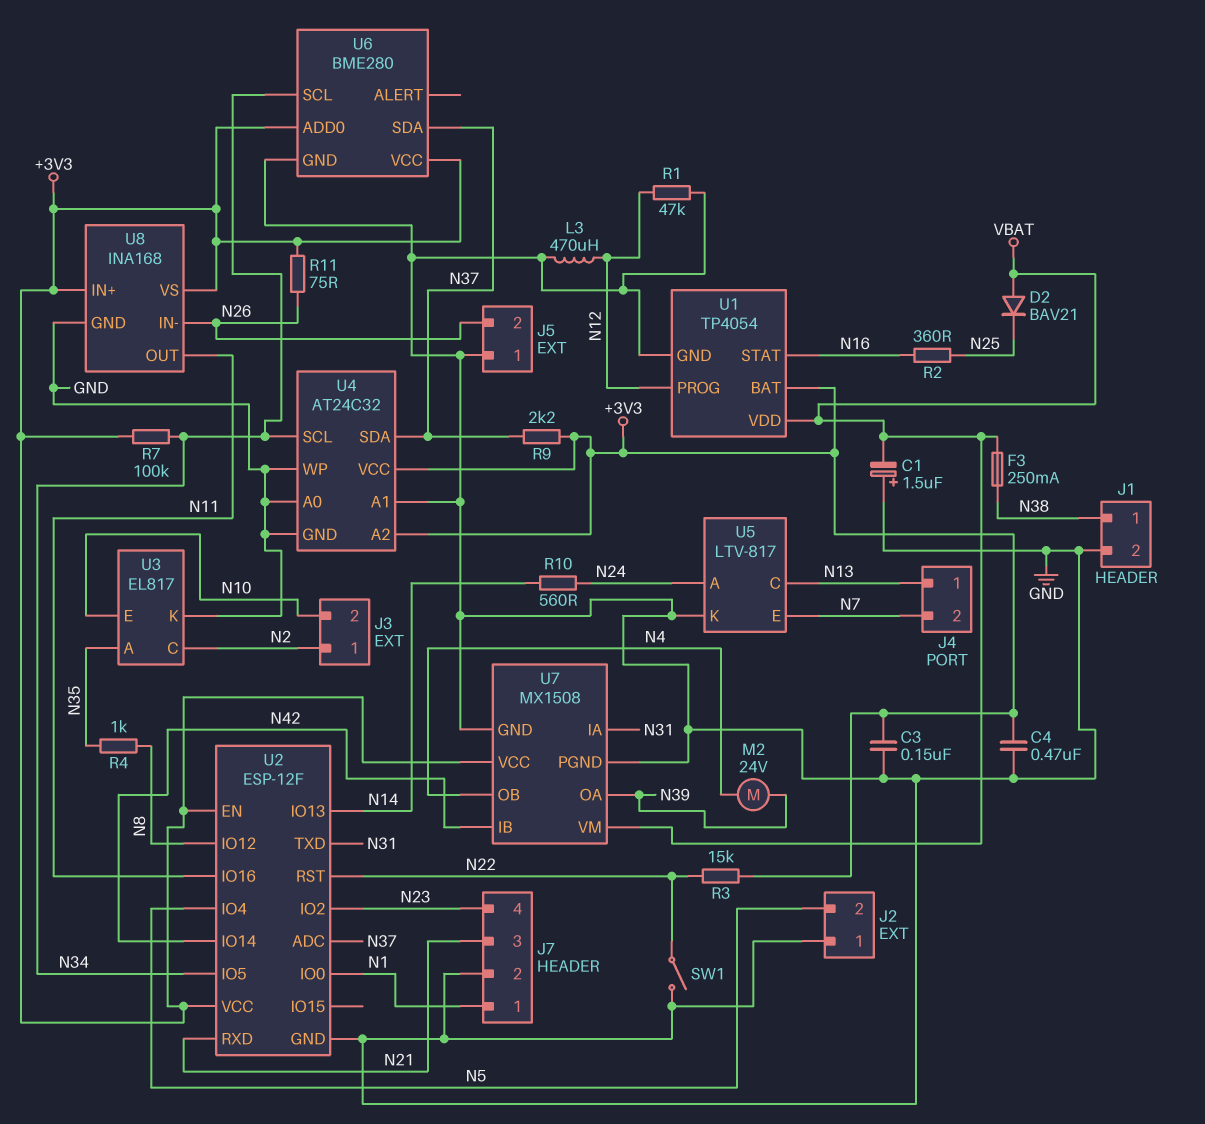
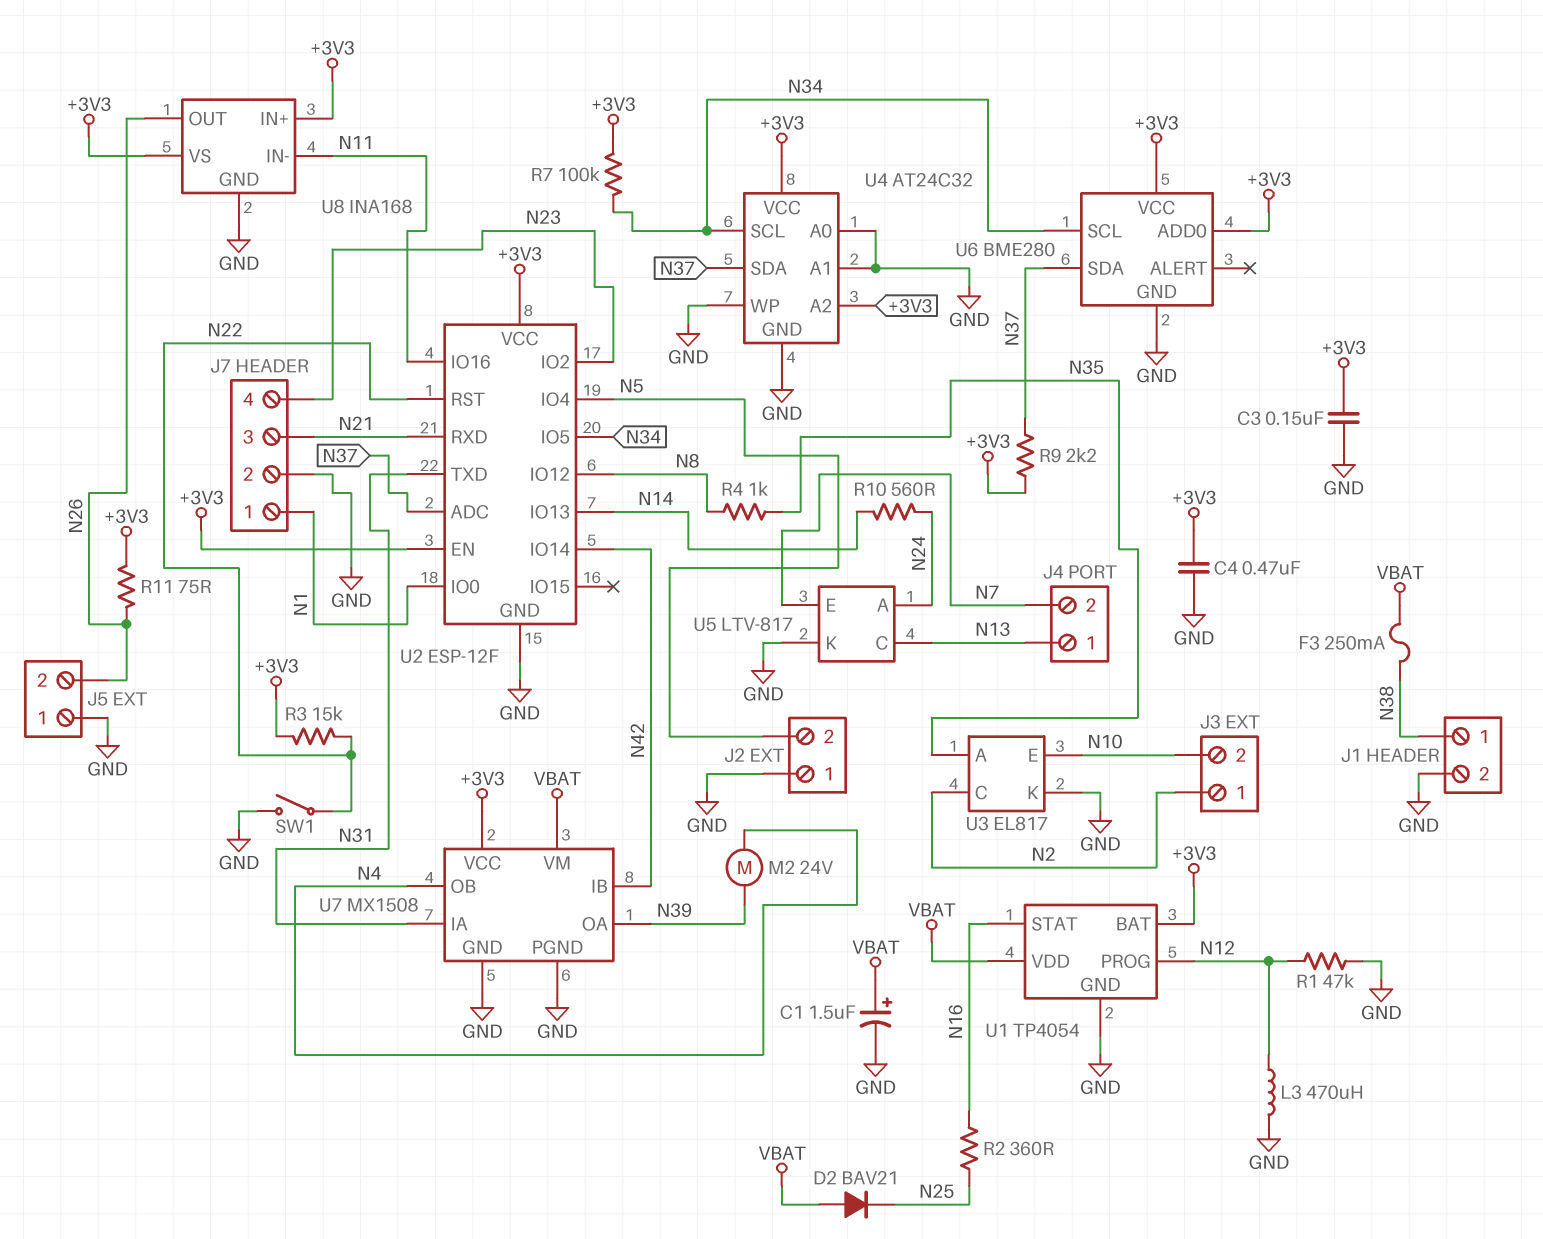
C1: 1.5uF (plus GND, minus VBAT) -> 1.5uF (plus VBAT, minus GND)
U8 pin IN-: N26 -> N11
U8 pin OUT: N11 -> N26

